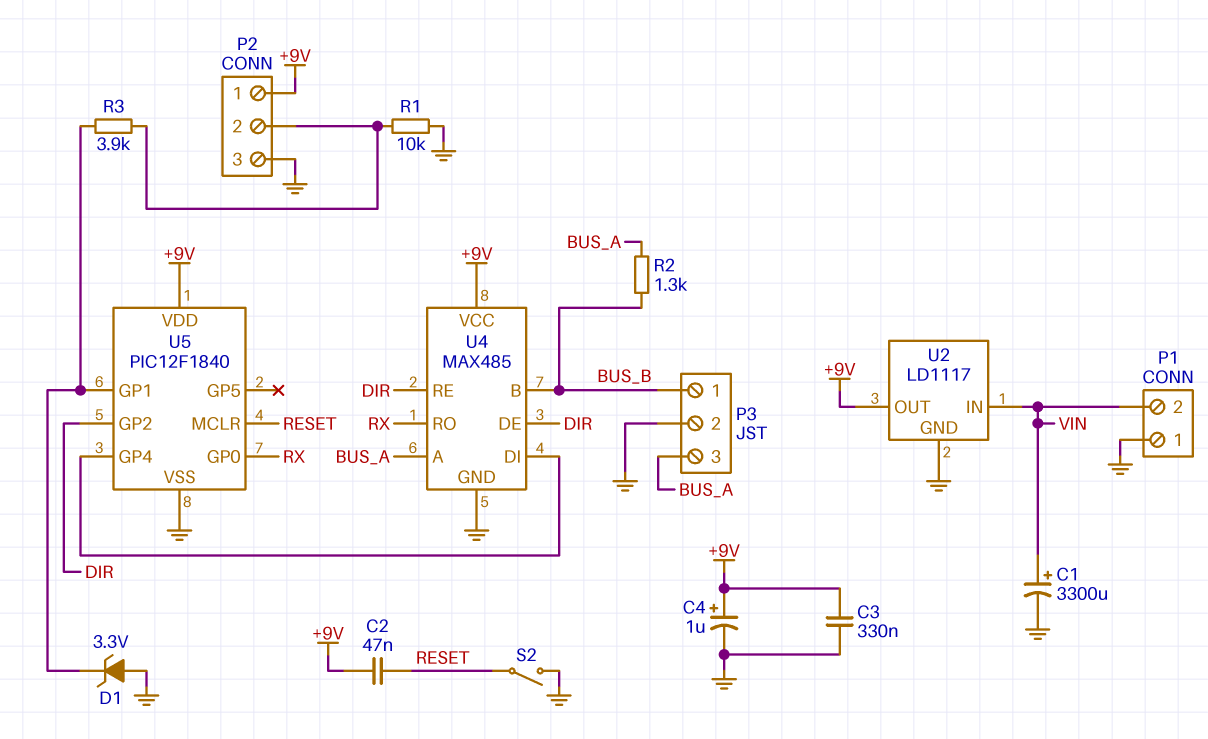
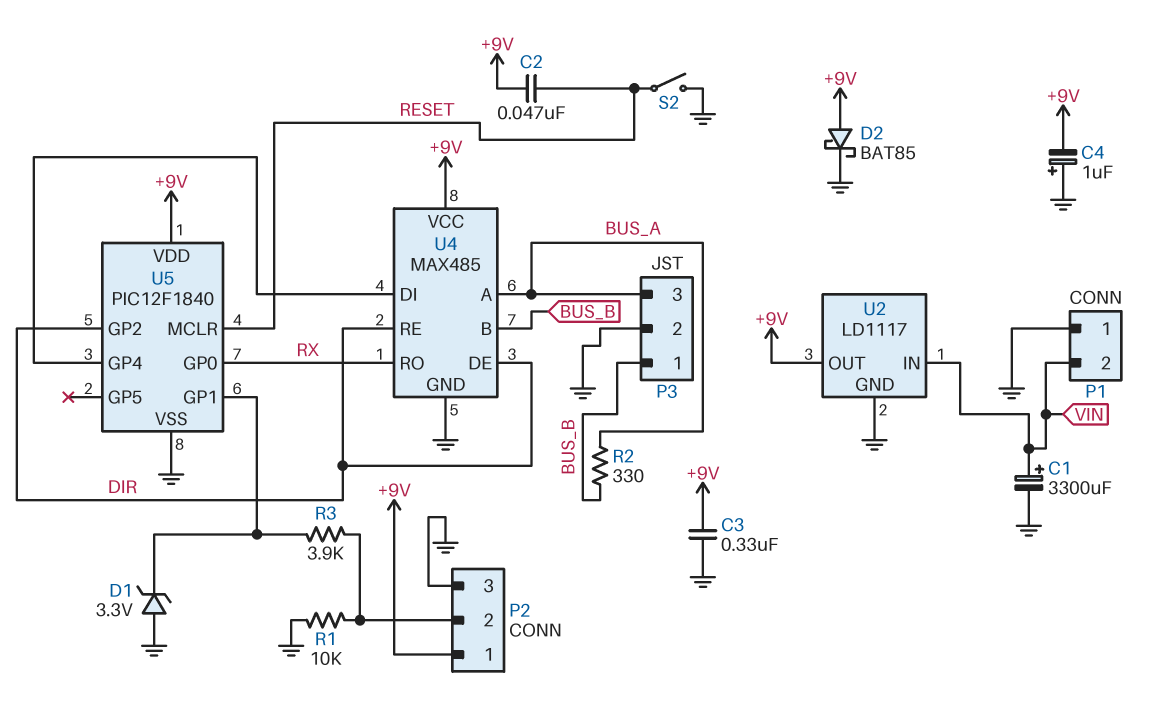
C4: 1uF (plus +9V, minus GND) -> 1uF (plus GND, minus +9V)
D2: none -> schottky BAT85 (A +9V, K GND)
R2: 1.3k (BUS_A, BUS_B) -> 330 (BUS_A, BUS_B)

